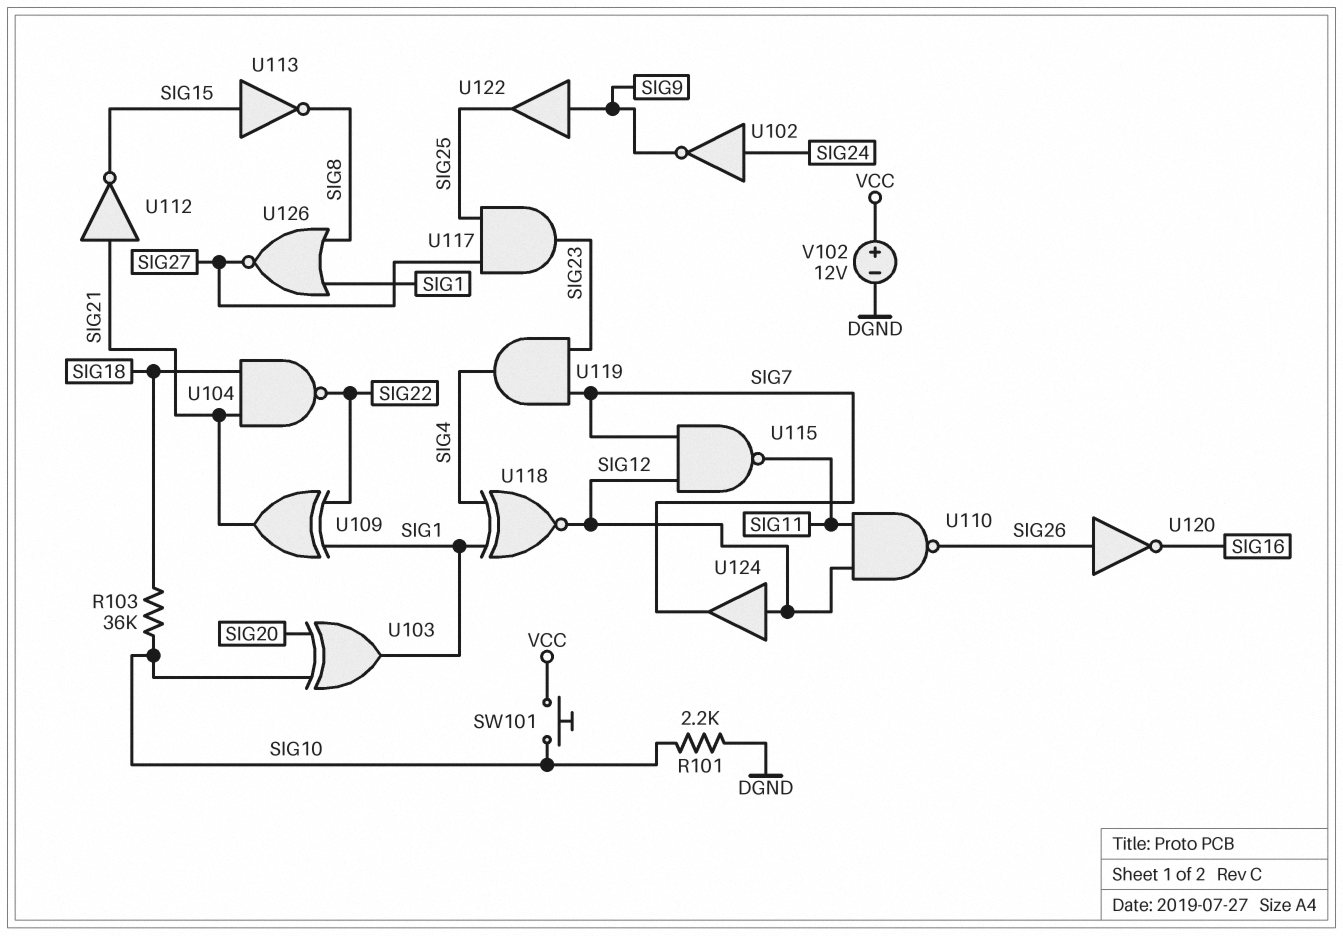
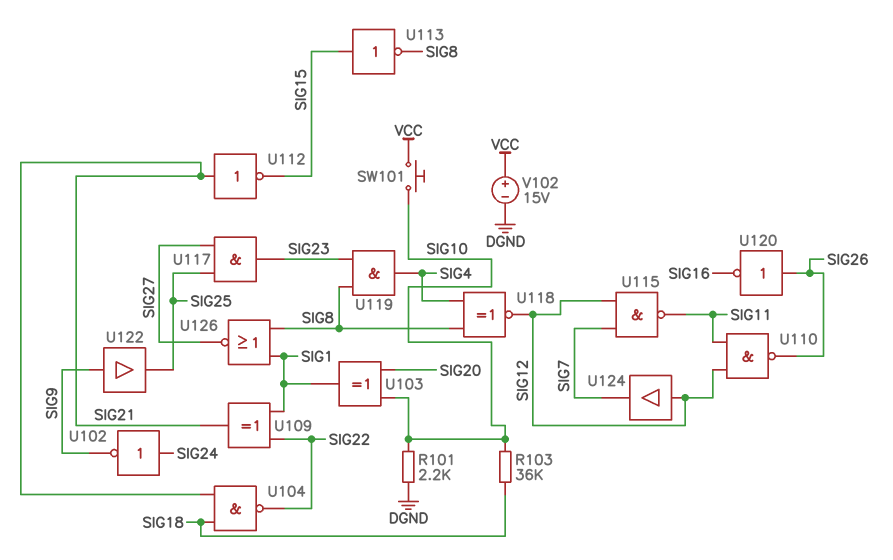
U118: XNOR (in SIG1, in SIG4, out SIG12) -> XNOR (in SIG4, in SIG8, out SIG12)
U119: AND (in SIG7, in SIG23, out SIG4) -> AND (in SIG8, in SIG23, out SIG4)
V102: 12V (plus VCC, minus DGND) -> 15V (plus VCC, minus DGND)

